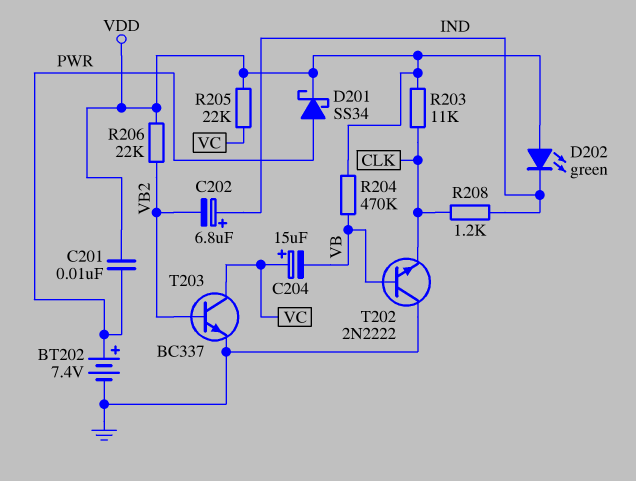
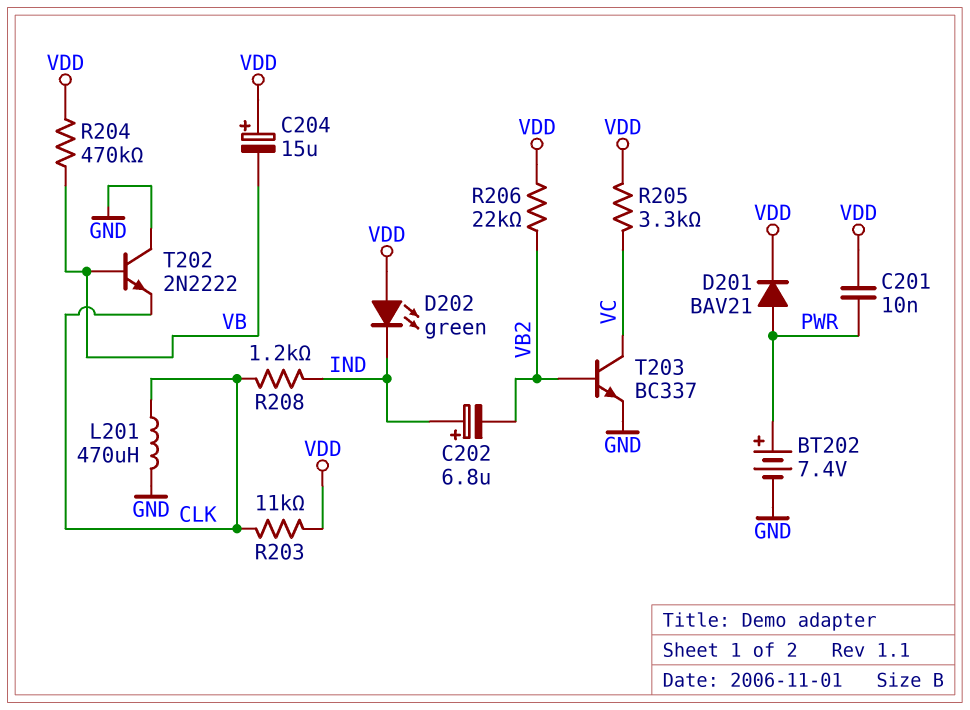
C204: 15uF (plus VC, minus VB) -> 15uF (plus VDD, minus VB)
D201: schottky SS34 (A PWR, K VDD) -> diode BAV21 (A PWR, K VDD)
L201: none -> 470uH (CLK, GND)
R205: 22k (VC, VDD) -> 3.3k (VC, VDD)

